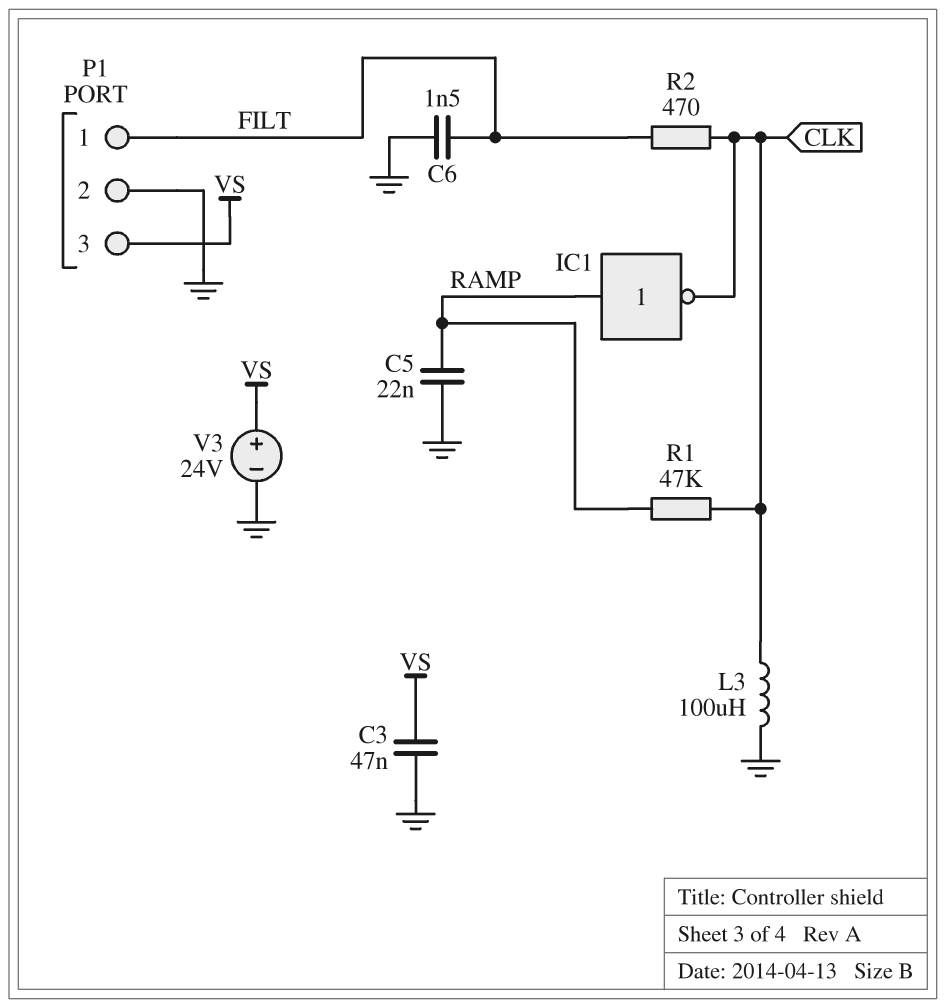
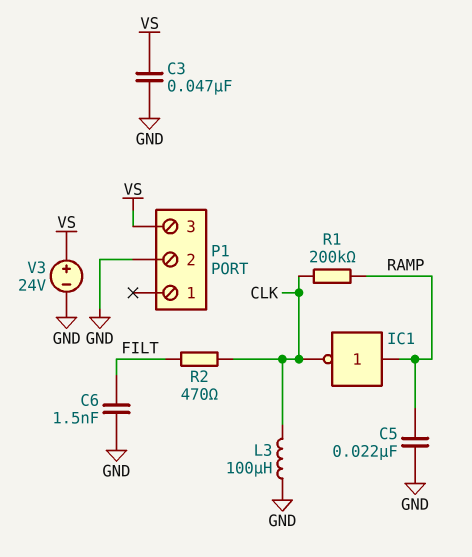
P1 pin 1: FILT -> none
R1: 47k (CLK, RAMP) -> 200k (CLK, RAMP)

